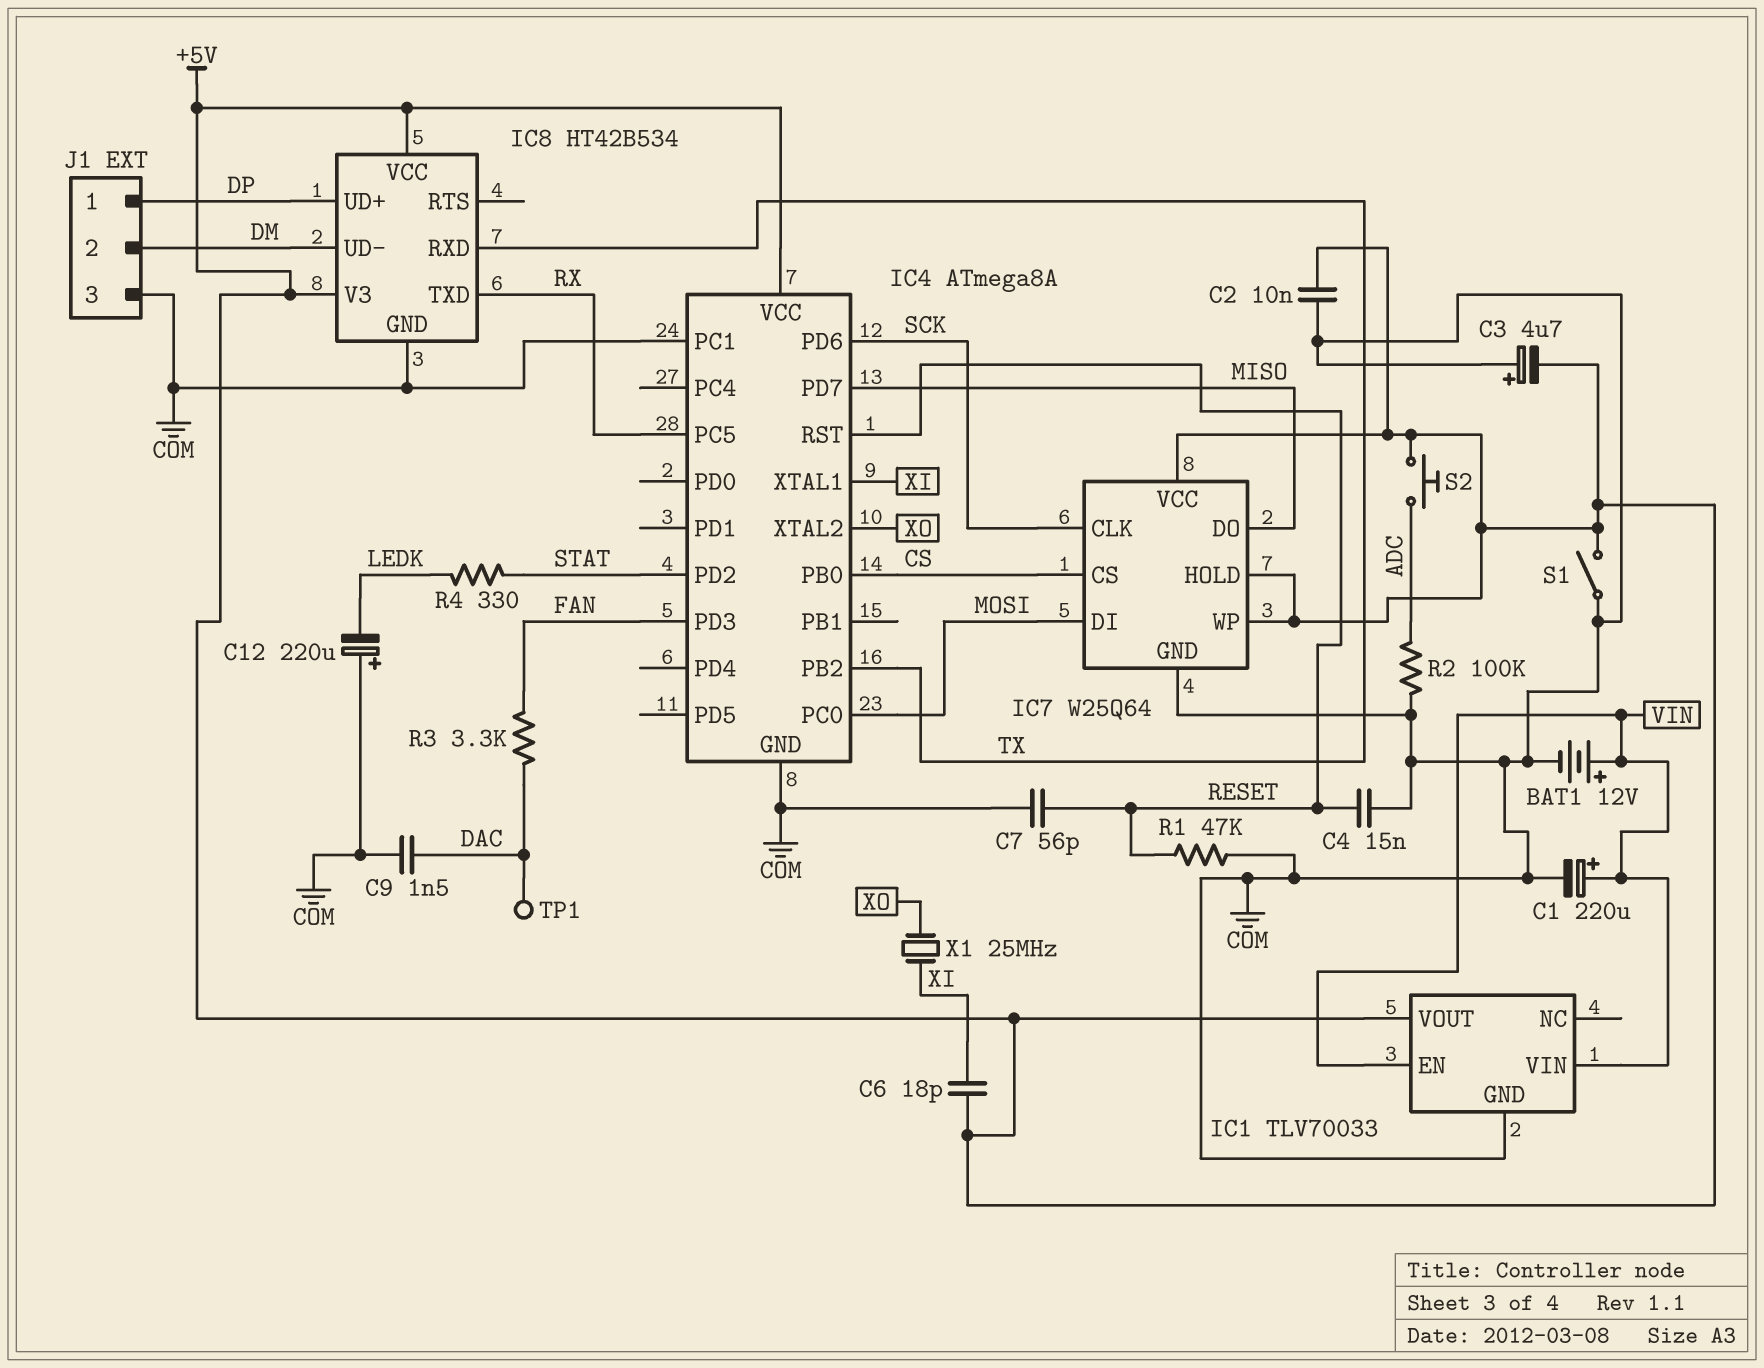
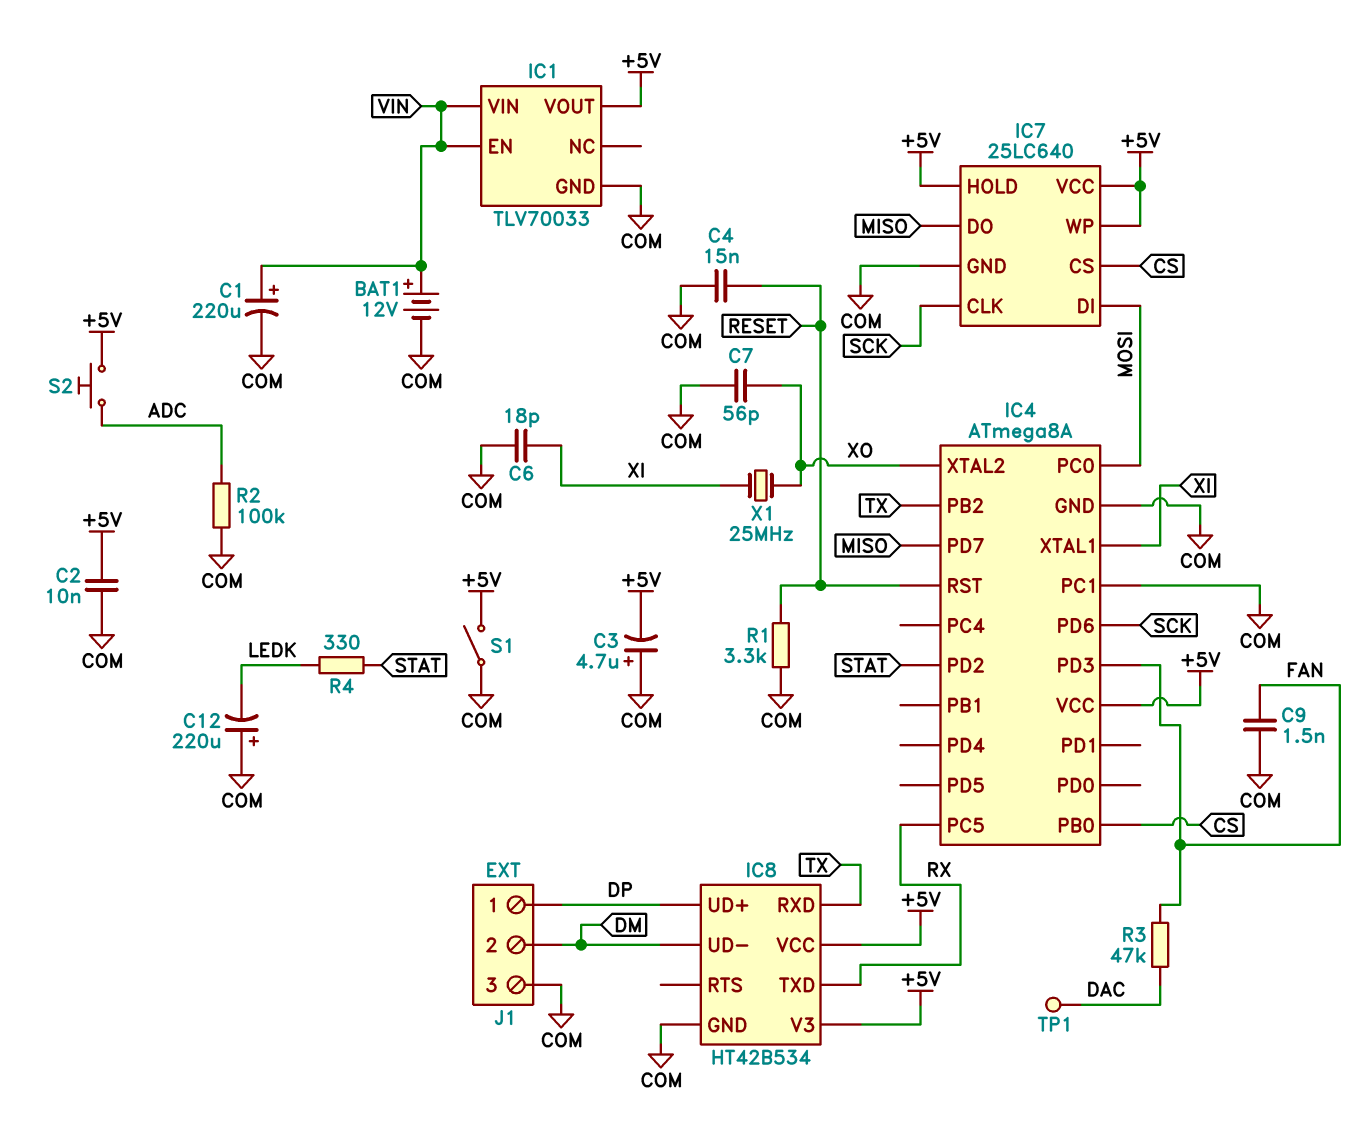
C6: 18pF (+5V, XI) -> 18pF (COM, XI)
C7: 56pF (COM, RESET) -> 56pF (COM, XO)
C9: 1.5nF (COM, DAC) -> 1.5nF (COM, FAN)
IC7: W25Q64 -> 25LC640
R1: 47k (COM, RESET) -> 3.3k (COM, RESET)
R3: 3.3k (DAC, FAN) -> 47k (DAC, FAN)

